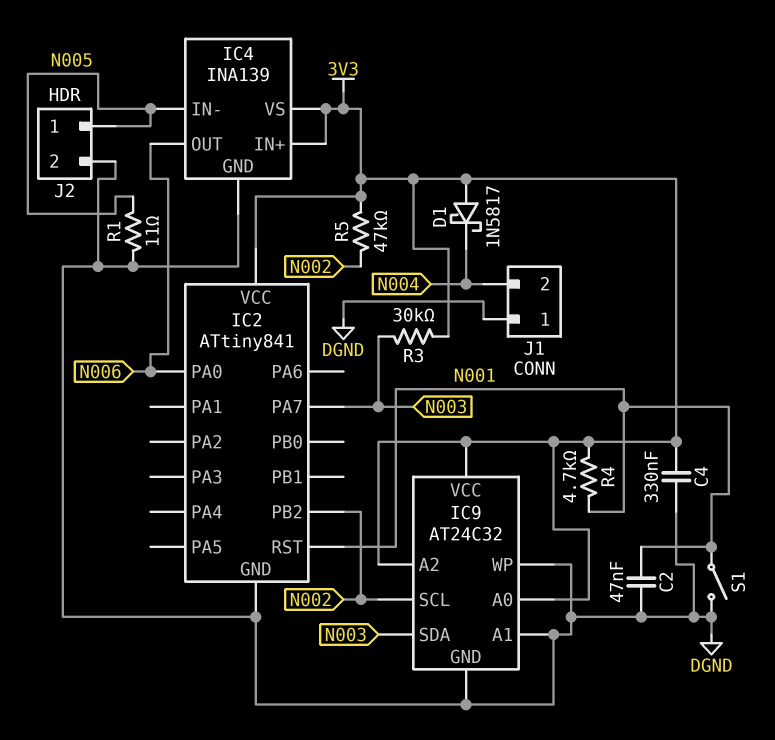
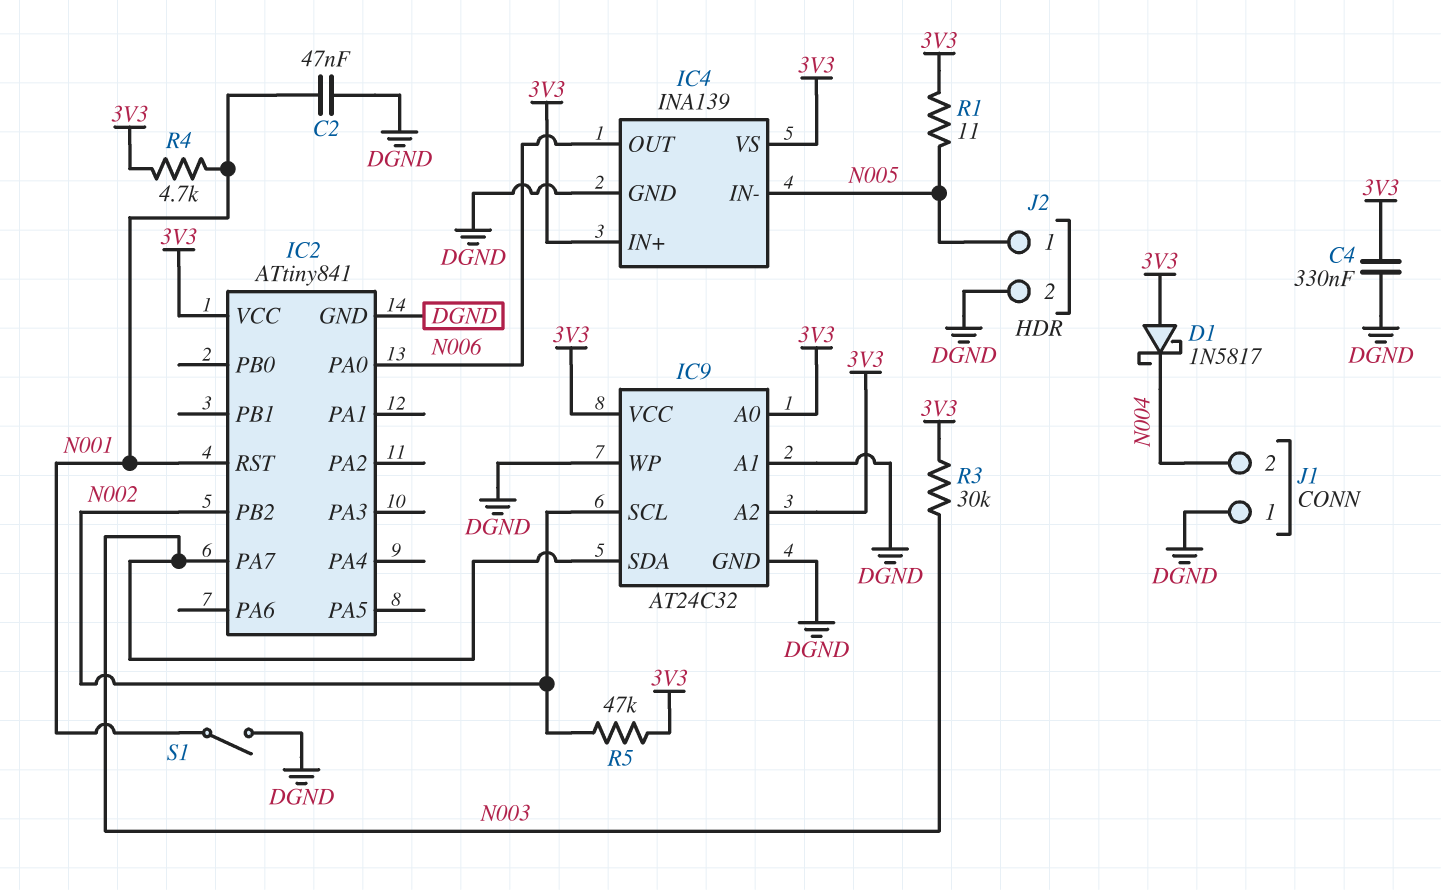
R1: 11 (DGND, N005) -> 11 (3V3, N005)

